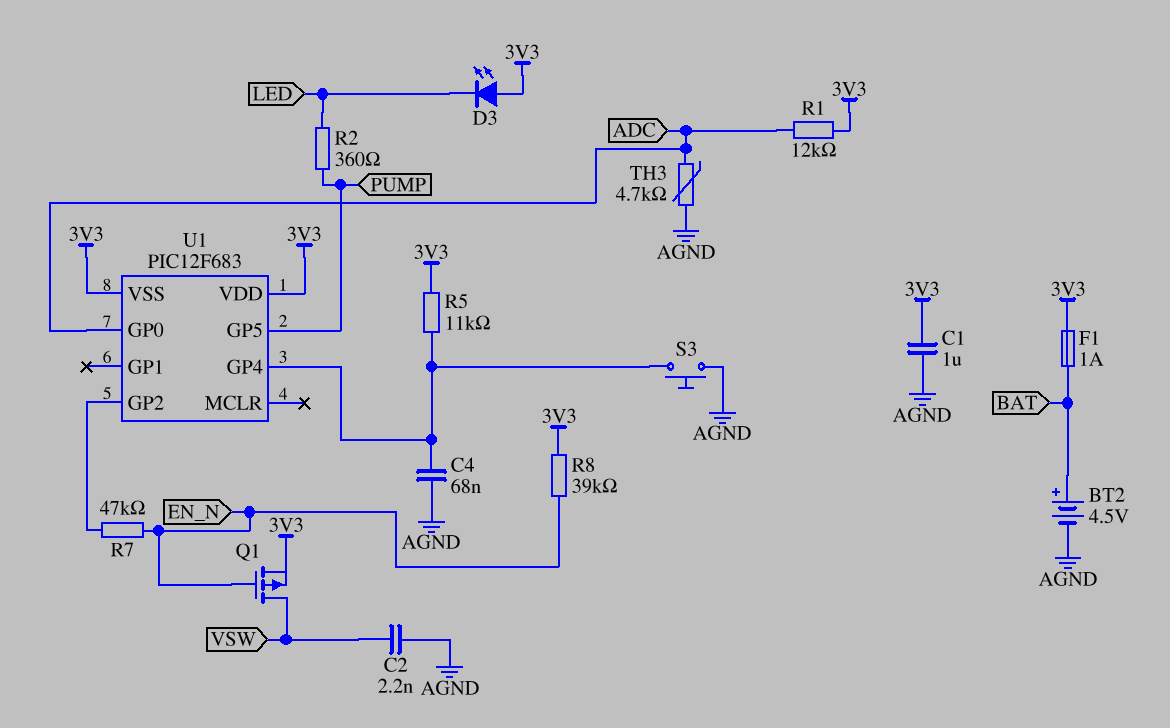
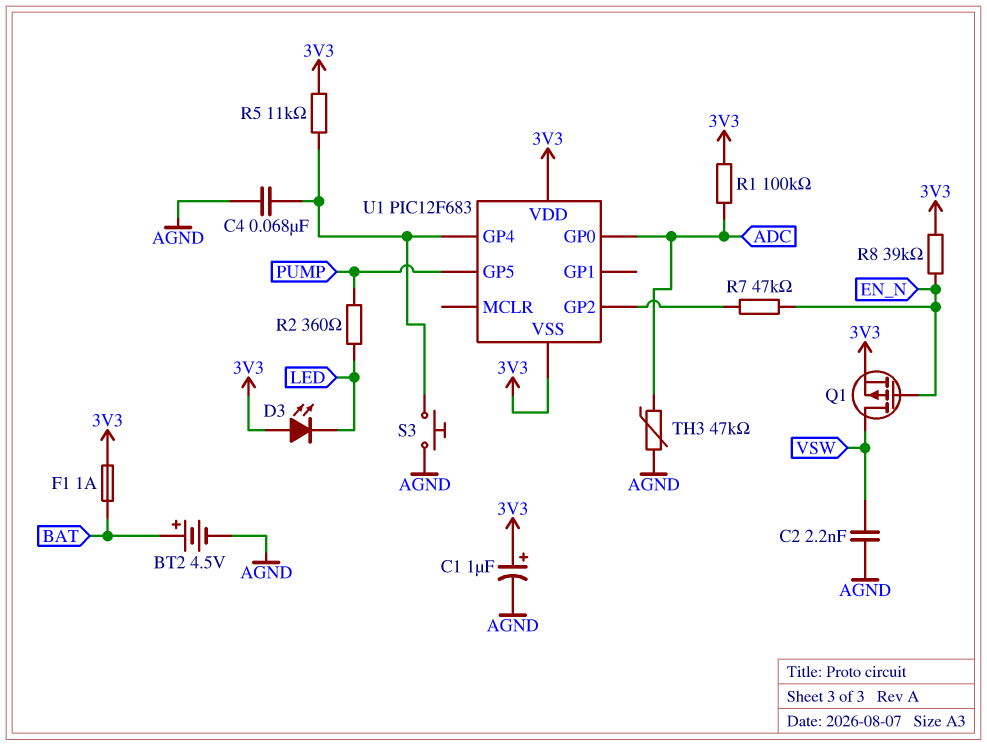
C1: 1uF (3V3, AGND) -> 1uF (plus 3V3, minus AGND)
R1: 12k (3V3, ADC) -> 100k (3V3, ADC)
TH3: 4.7k (ADC, AGND) -> 47k (ADC, AGND)

